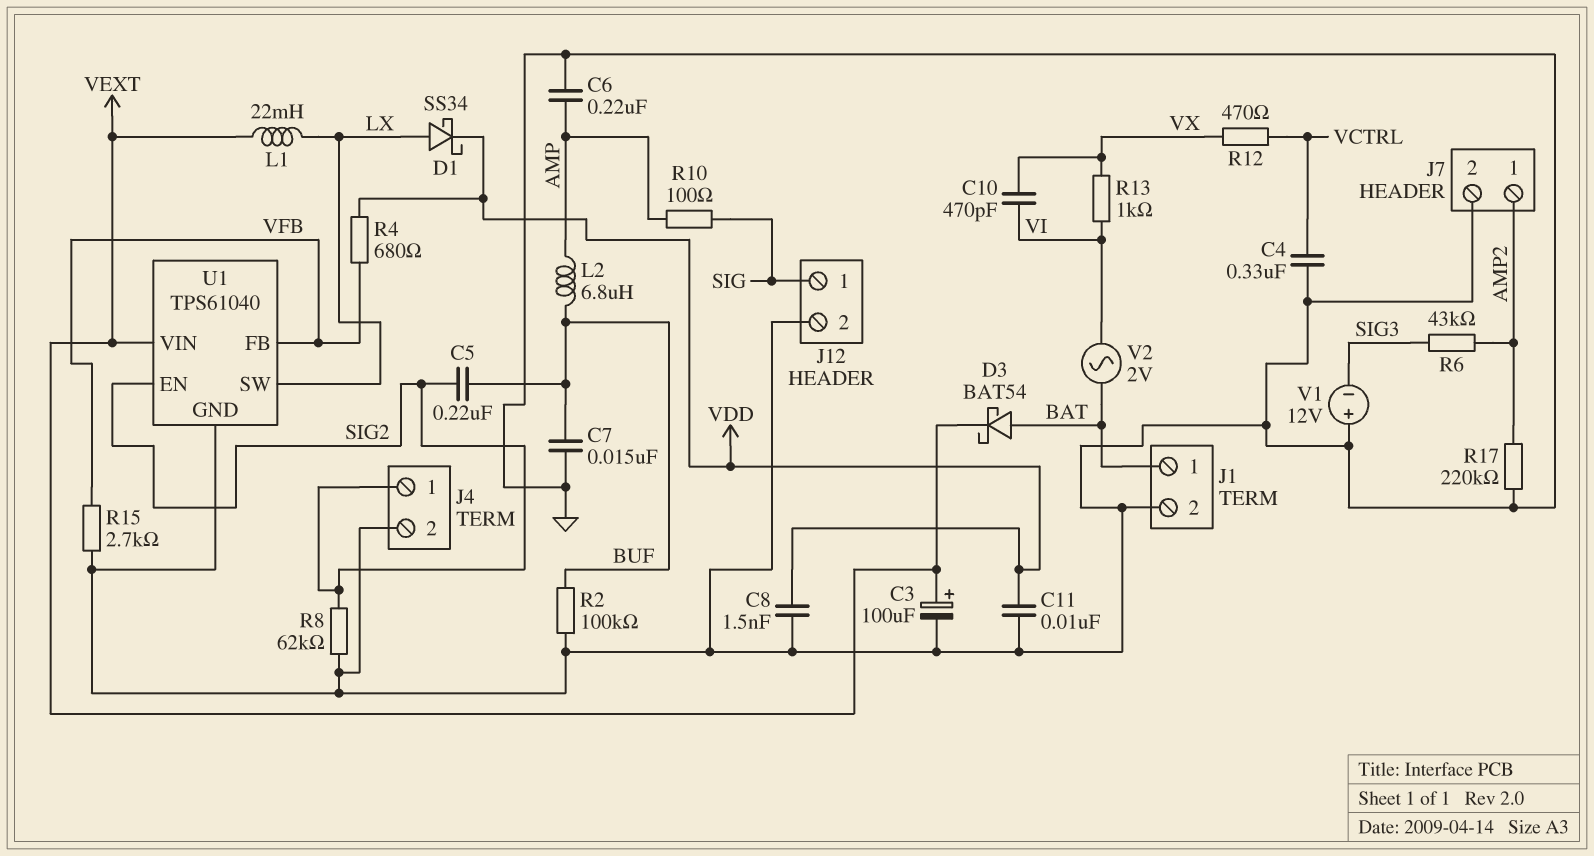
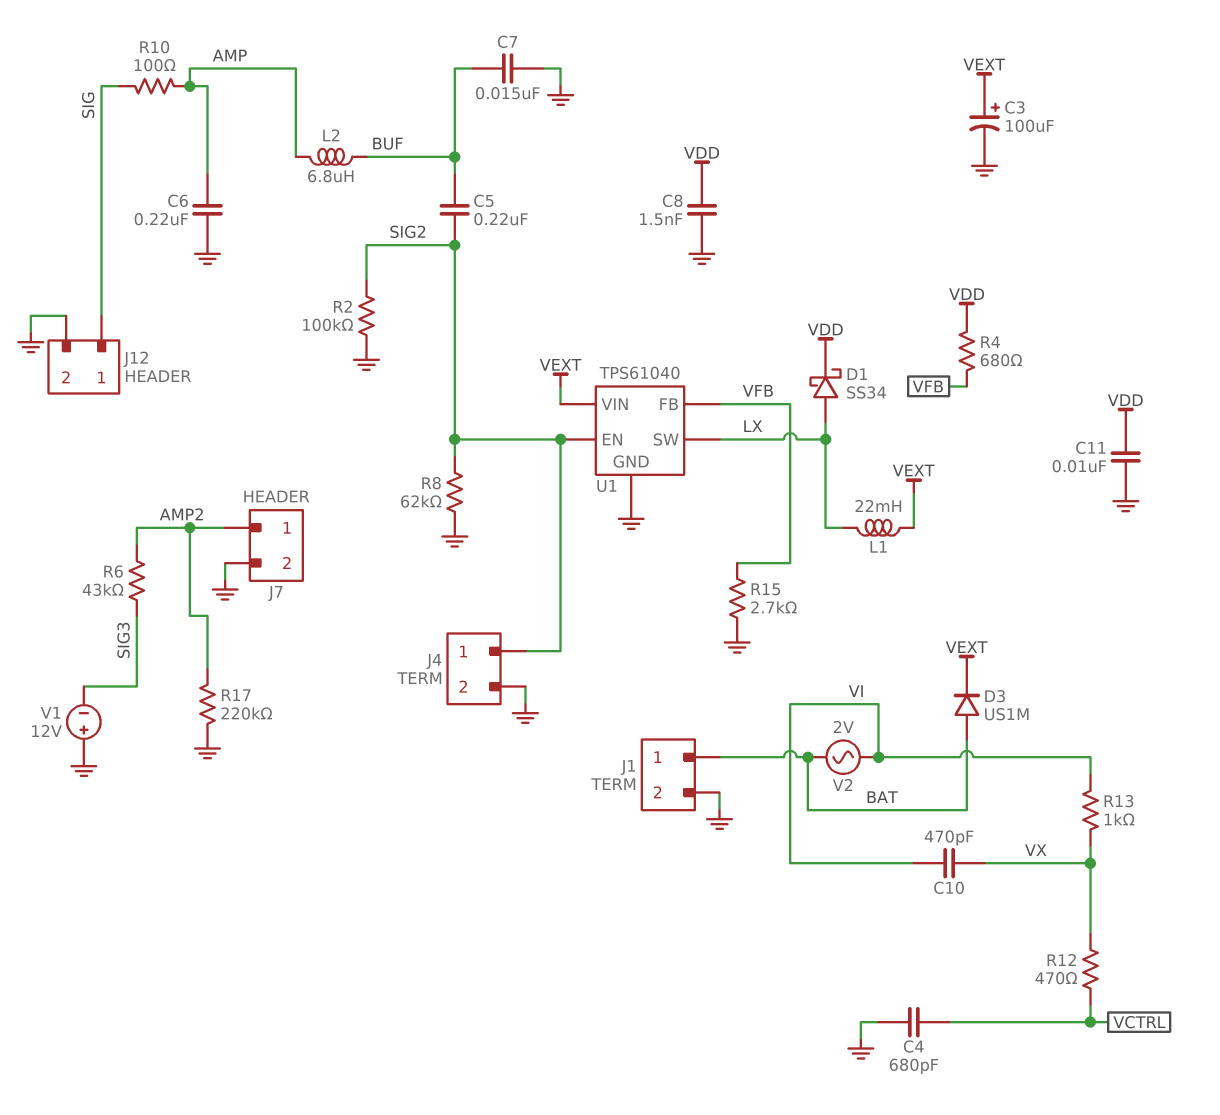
C4: 330nF (GND, VCTRL) -> 680pF (GND, VCTRL)
D3: schottky BAT54 (A BAT, K VEXT) -> diode US1M (A BAT, K VEXT)
R2: 100k (BUF, GND) -> 100k (GND, SIG2)

